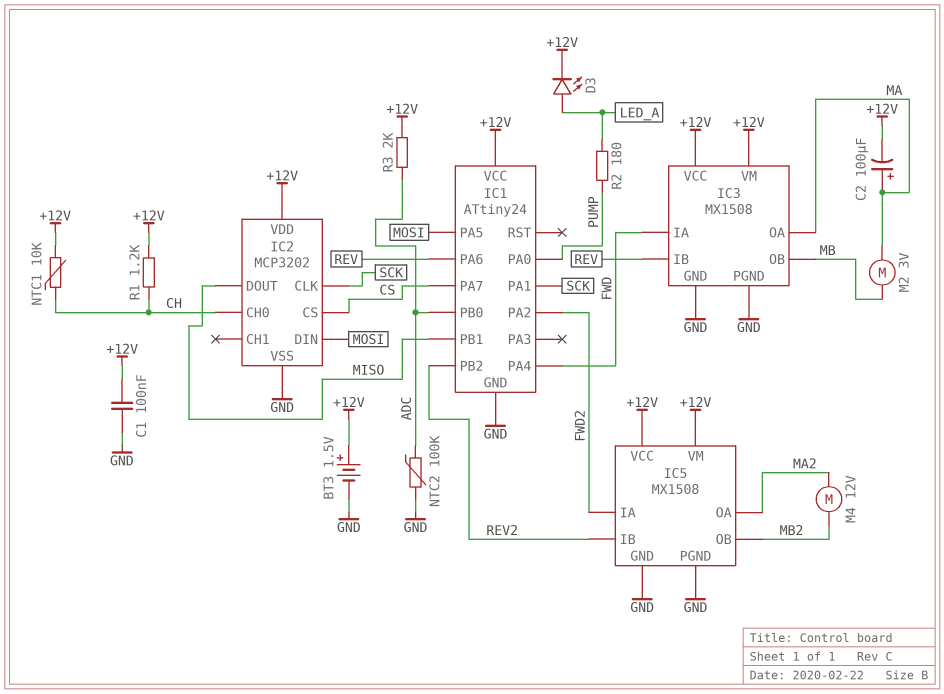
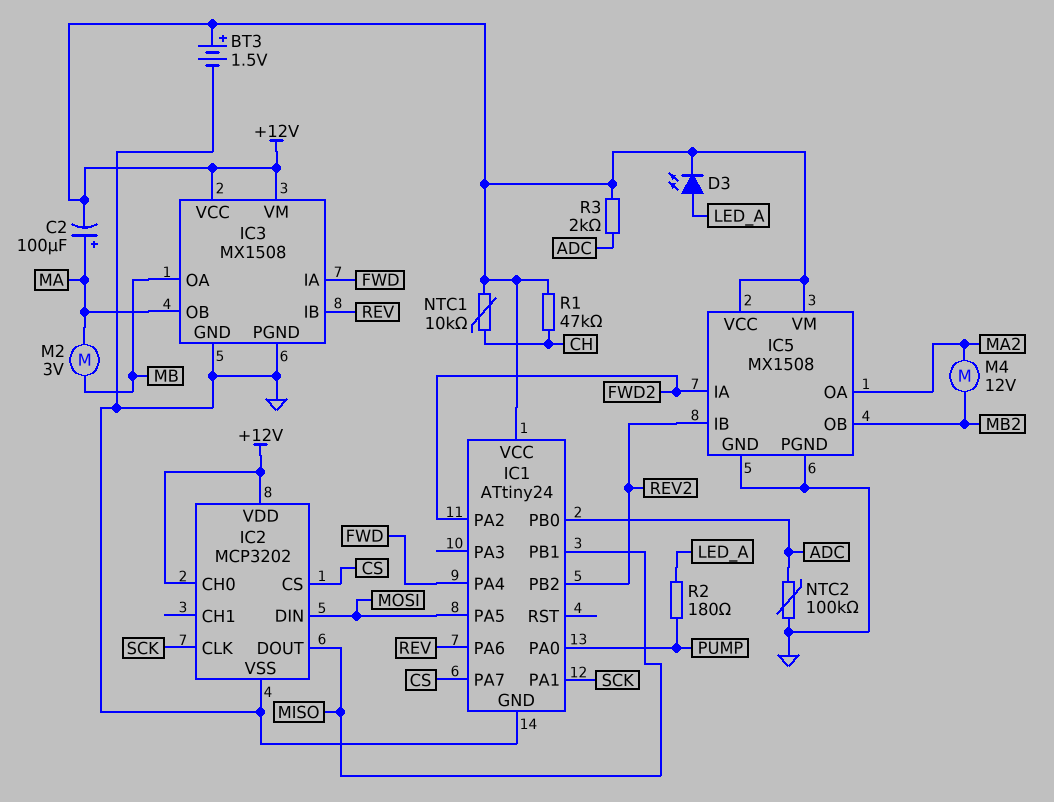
C1: 100nF (+12V, GND) -> none
IC2 pin CH0: CH -> +12V
IC3 pin OA: MA -> MB
IC3 pin OB: MB -> MA
R1: 1.2k (+12V, CH) -> 47k (+12V, CH)

